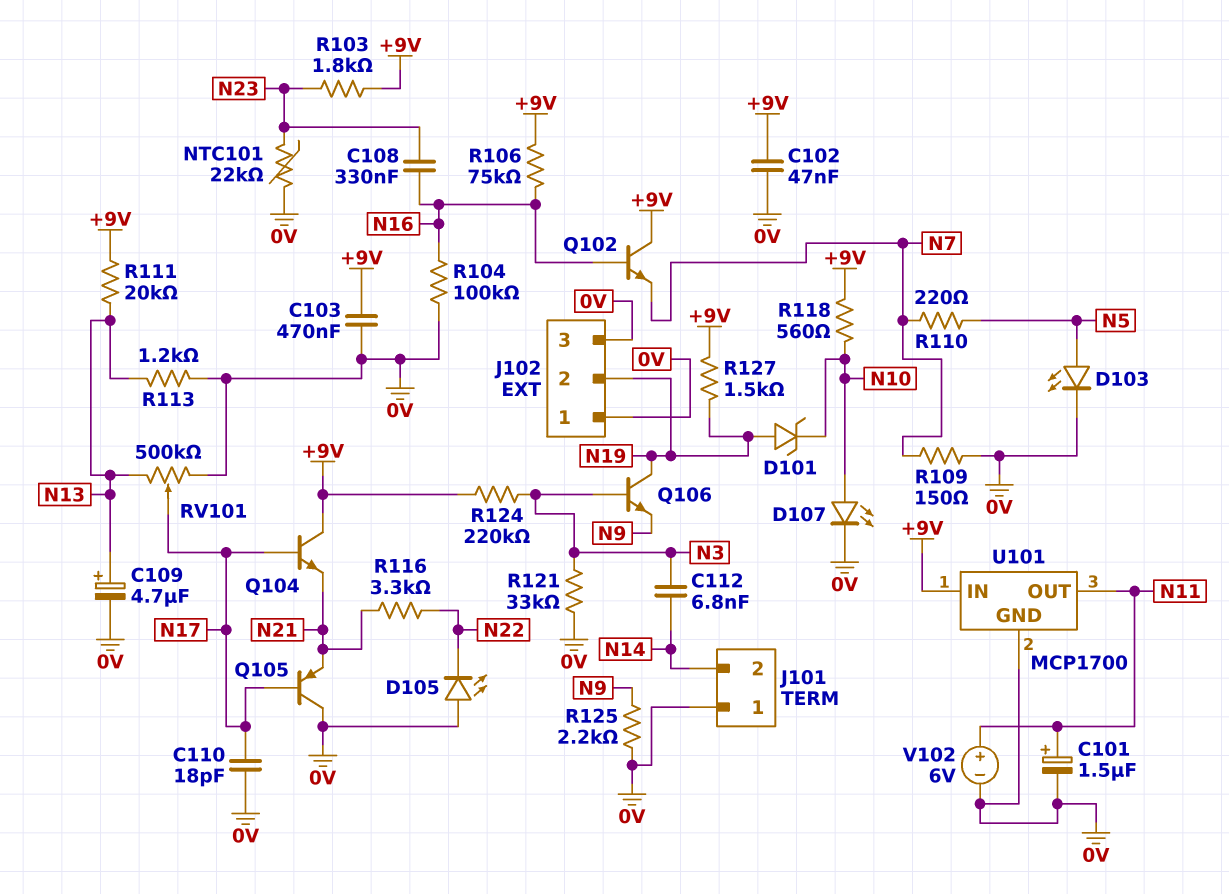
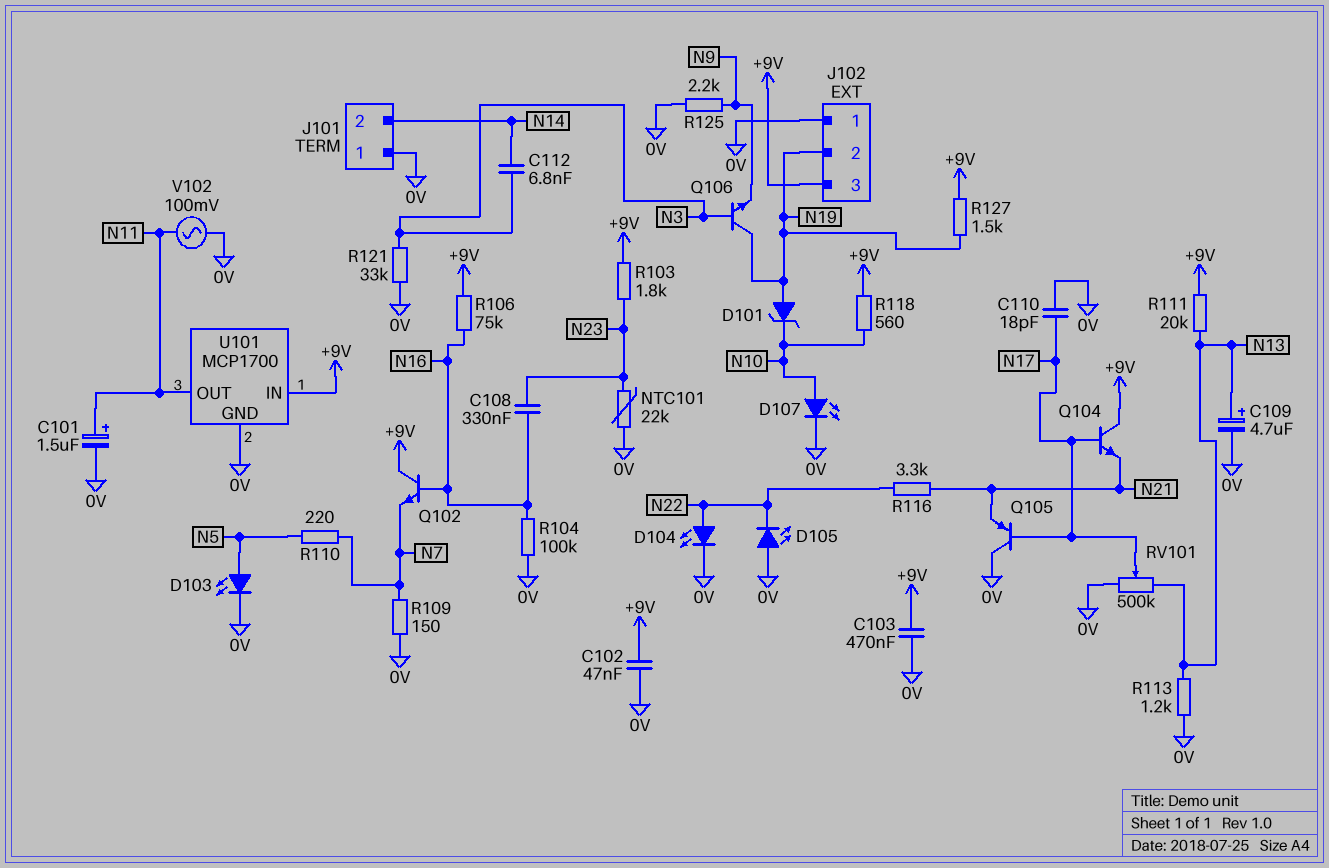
D104: none -> LED (A N22, K 0V)
J102 pin 3: 0V -> +9V
R124: 220k (+9V, N3) -> none
V102: 6V (plus N11, minus 0V) -> AC 100mV (0V, N11)

